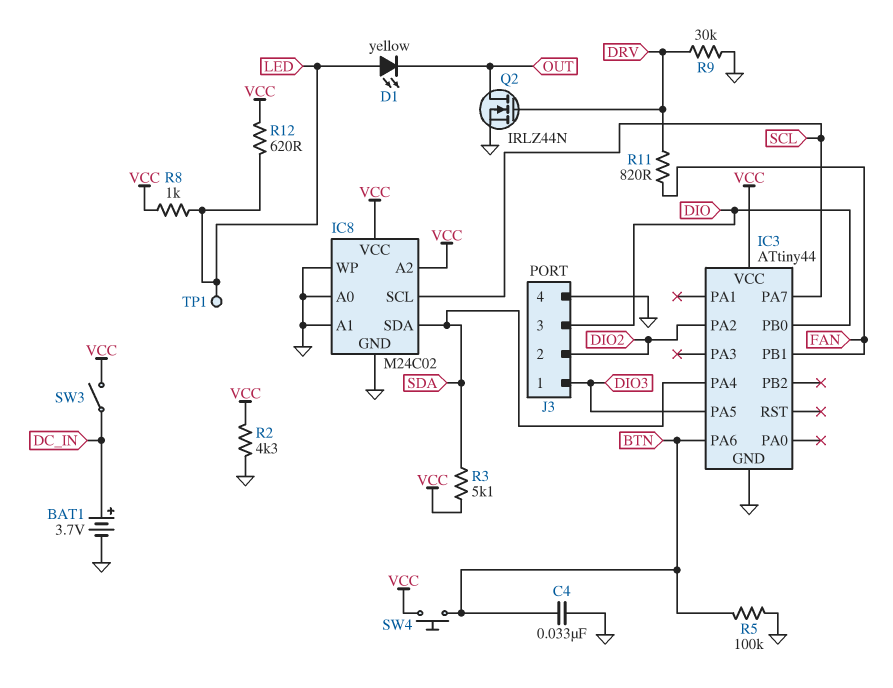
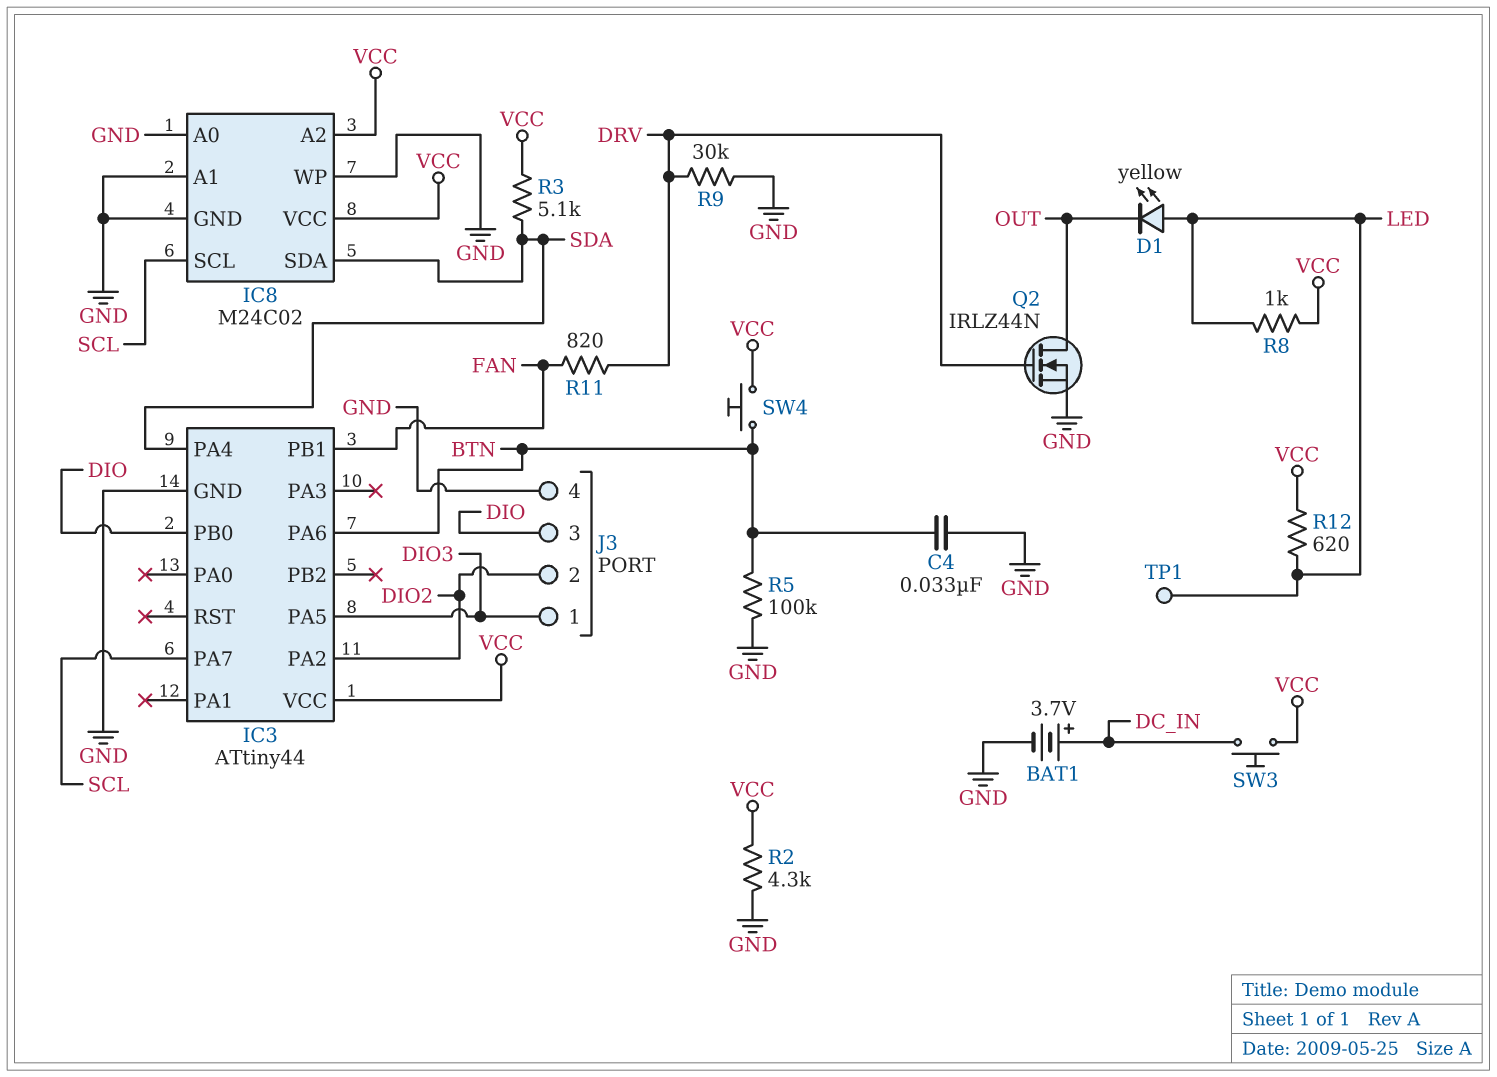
SW3: switch (DC_IN, VCC) -> button (DC_IN, VCC)

